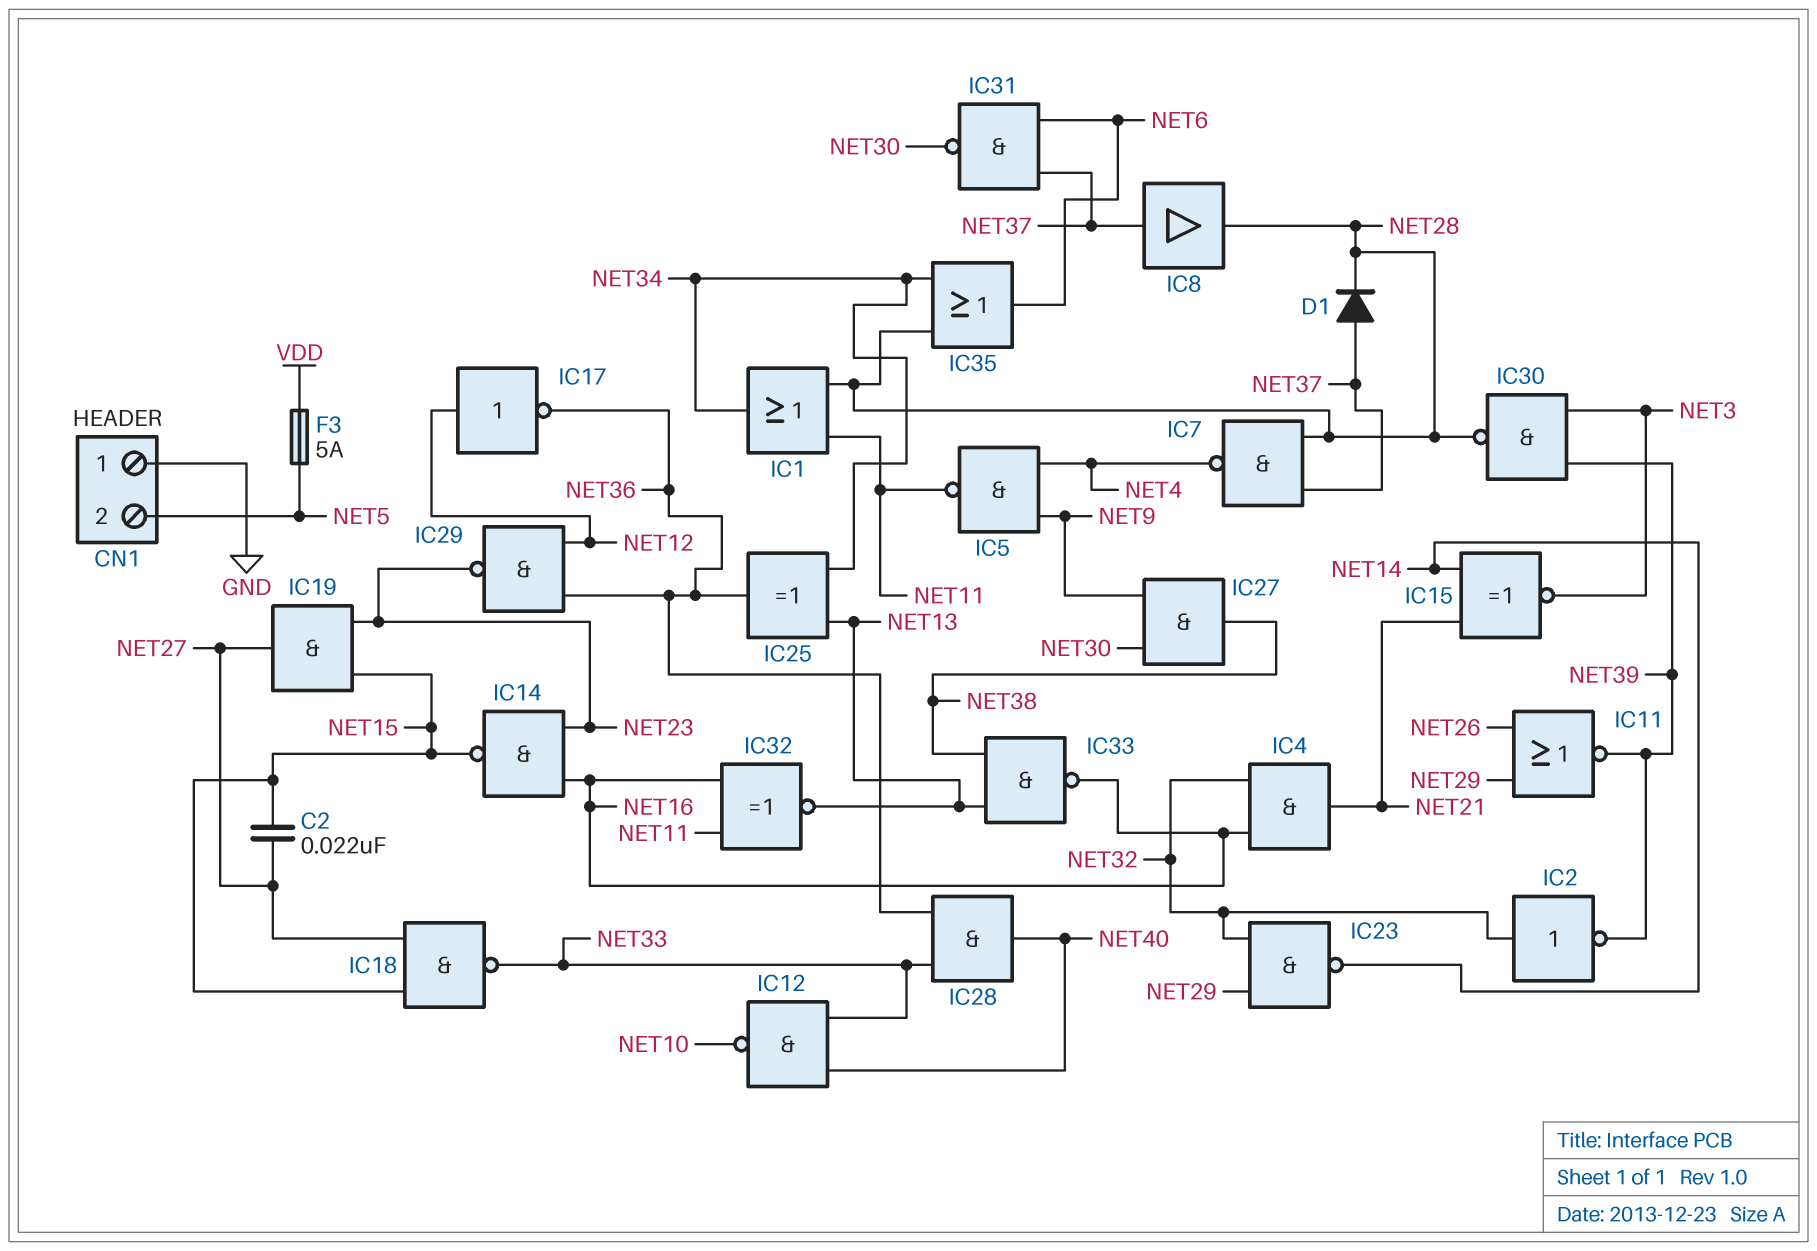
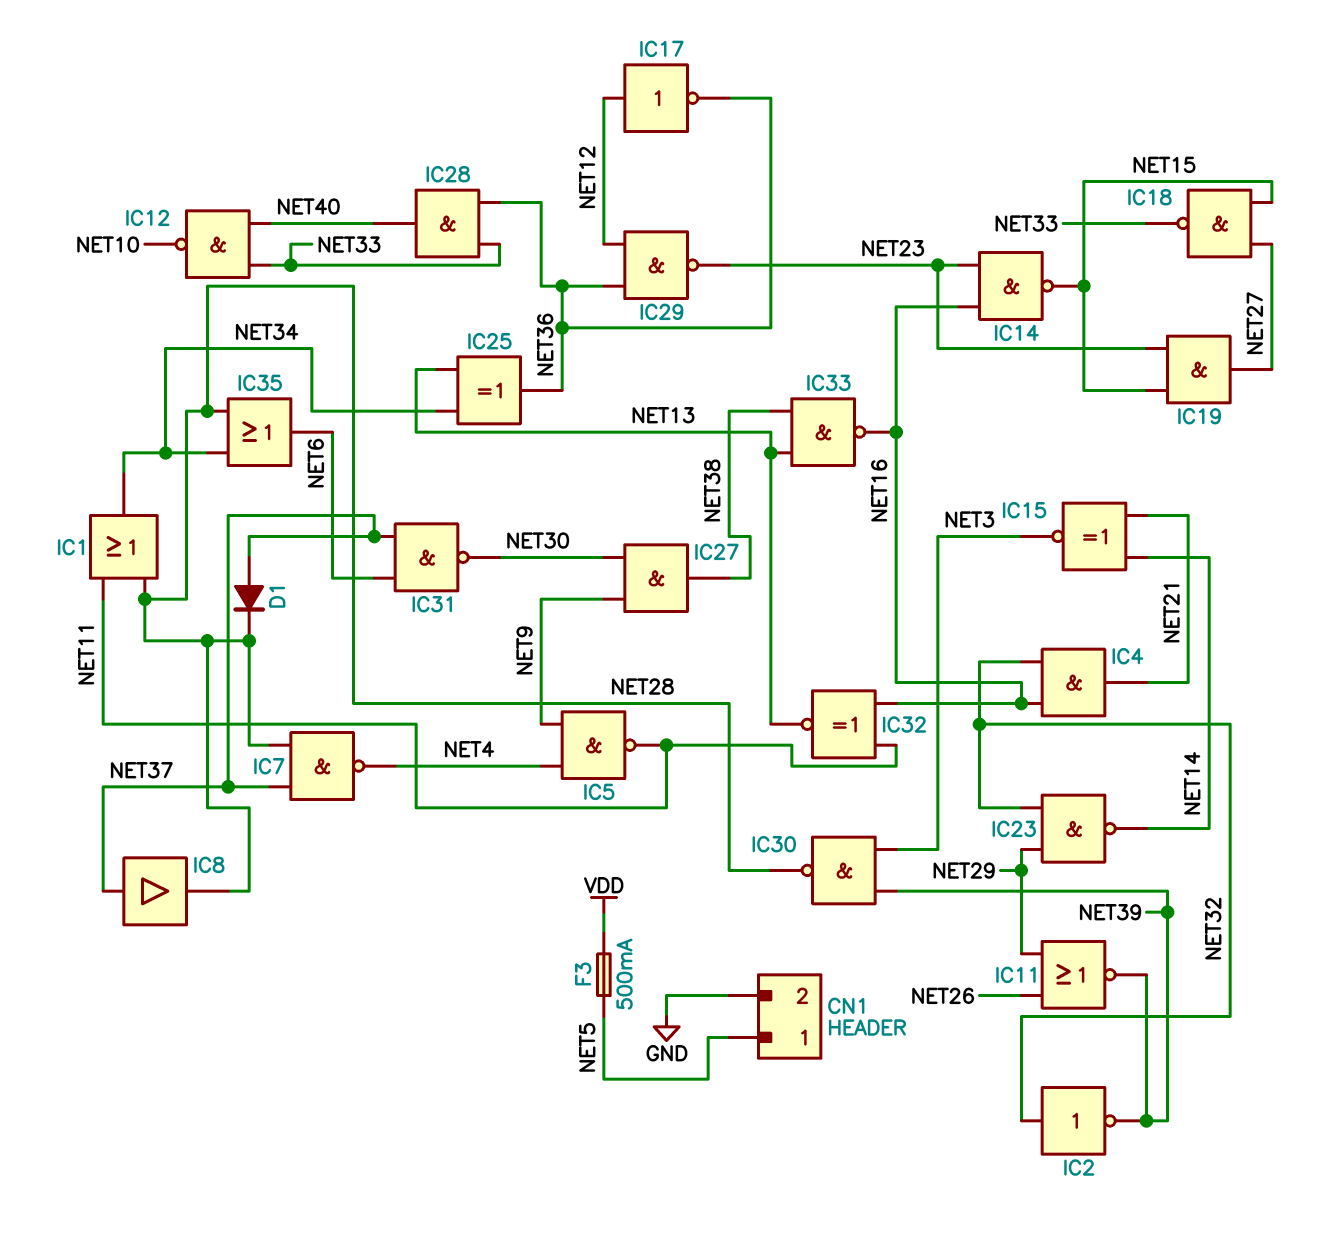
C2: 22nF (NET15, NET27) -> none
CN1 pin 1: GND -> NET5
CN1 pin 2: NET5 -> GND
F3: 5A (NET5, VDD) -> 500mA (NET5, VDD)

